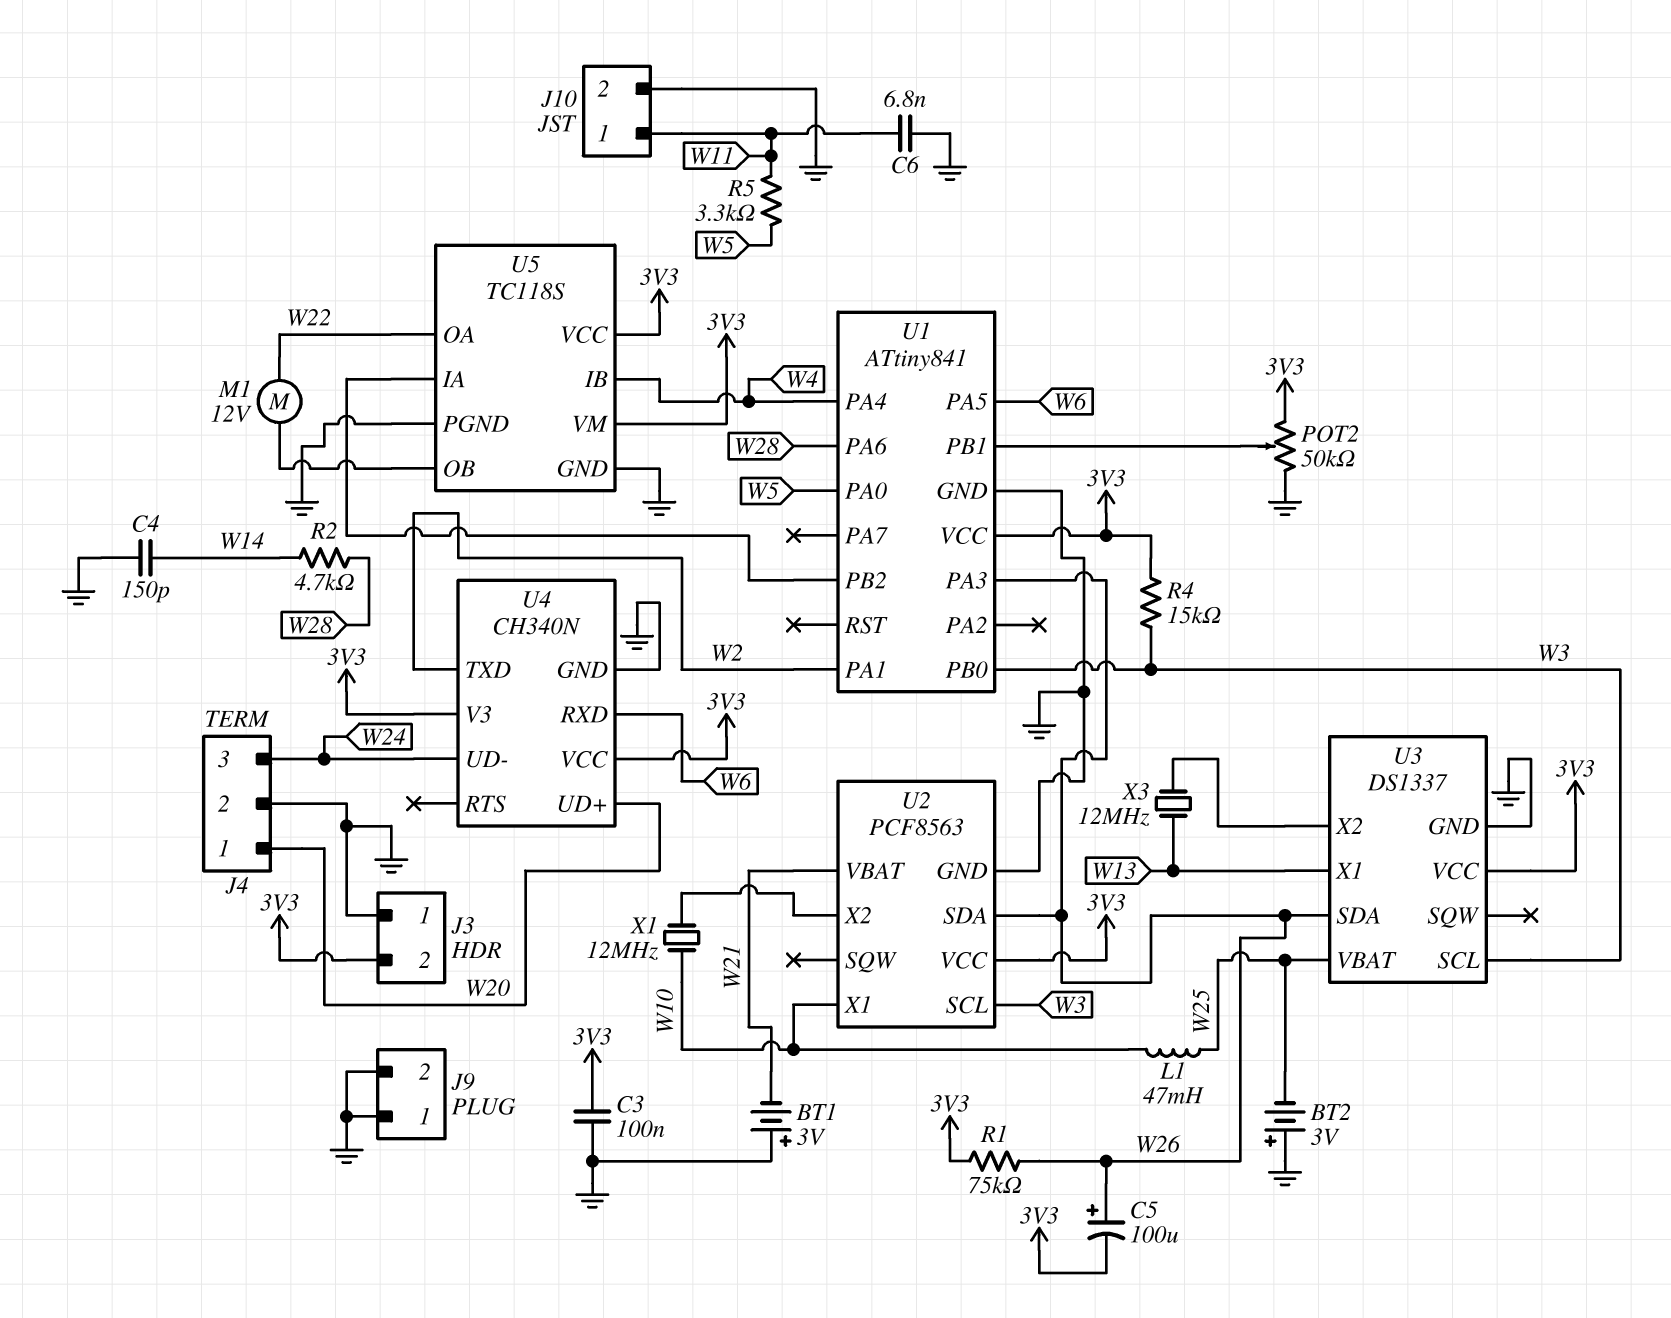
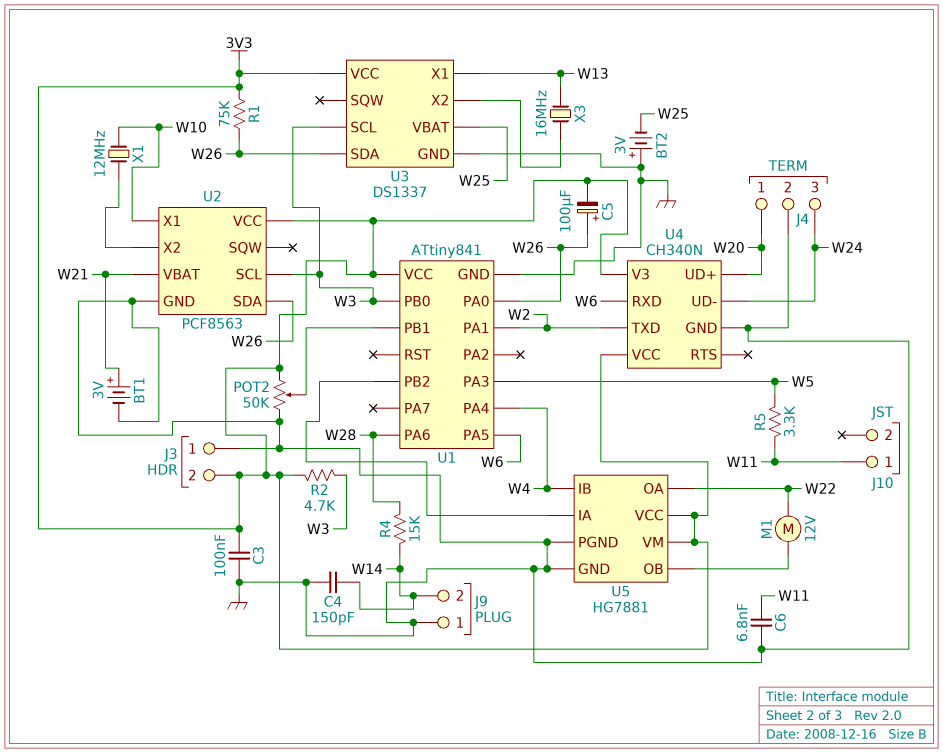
BT1: 3V (plus GND, minus W21) -> 3V (plus W21, minus GND)
J9 pin 2: GND -> W14
J10 pin 2: GND -> none
L1: 47mH (W10, W25) -> none
R2: 4.7k (W14, W28) -> 4.7k (3V3, W3)
R4: 15k (3V3, W3) -> 15k (W14, W28)
U1 pin PA0: W5 -> W26
U1 pin PA3: W26 -> W5
U5: TC118S -> HG7881
X3: 12MHz (U3/X2, W13) -> 16MHz (U3/X2, W13)

